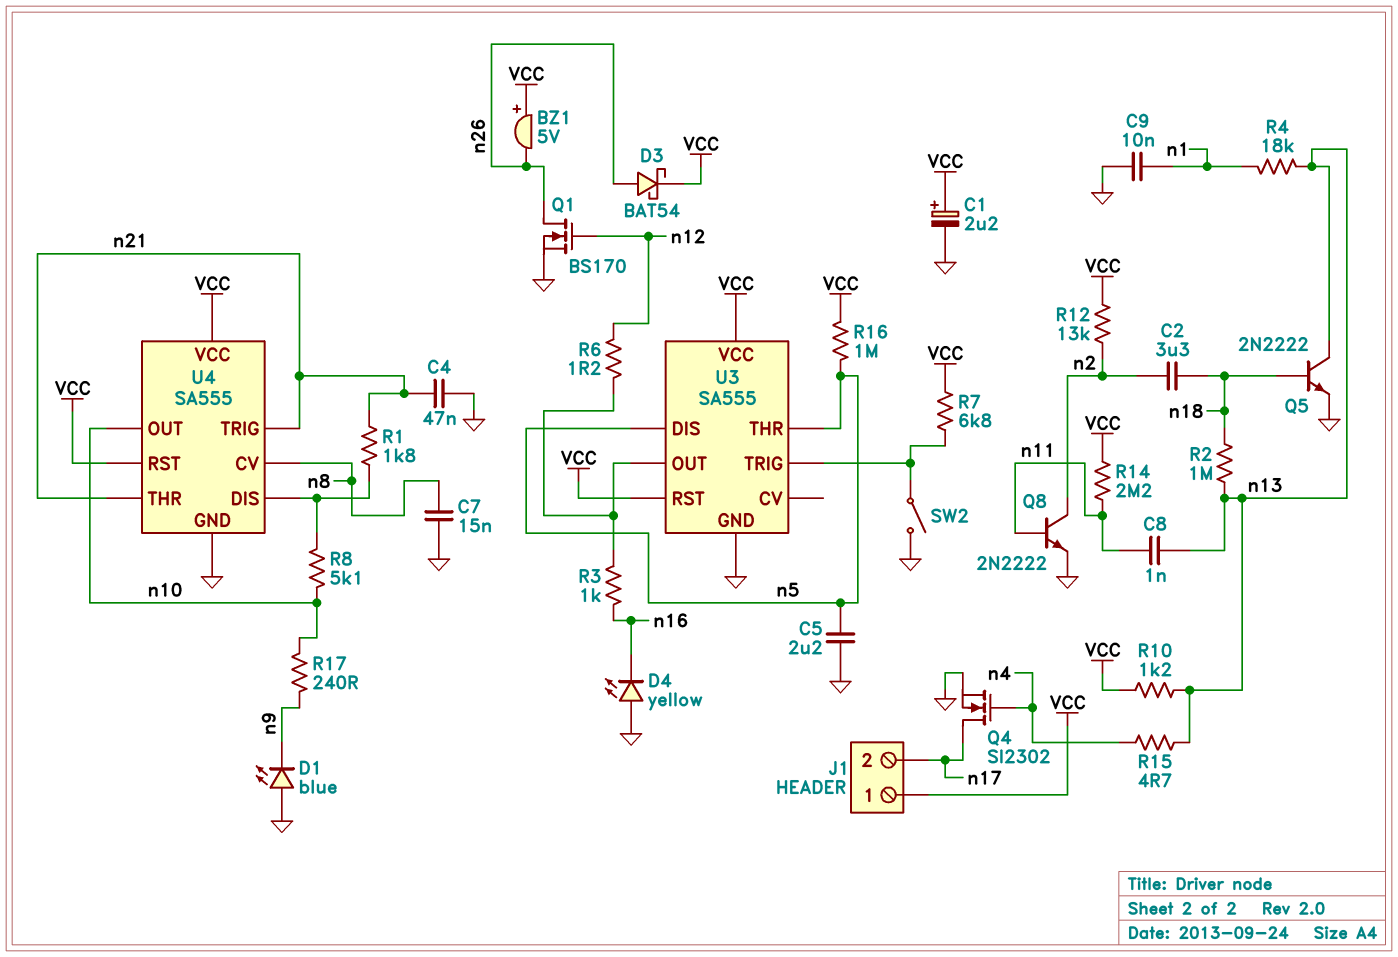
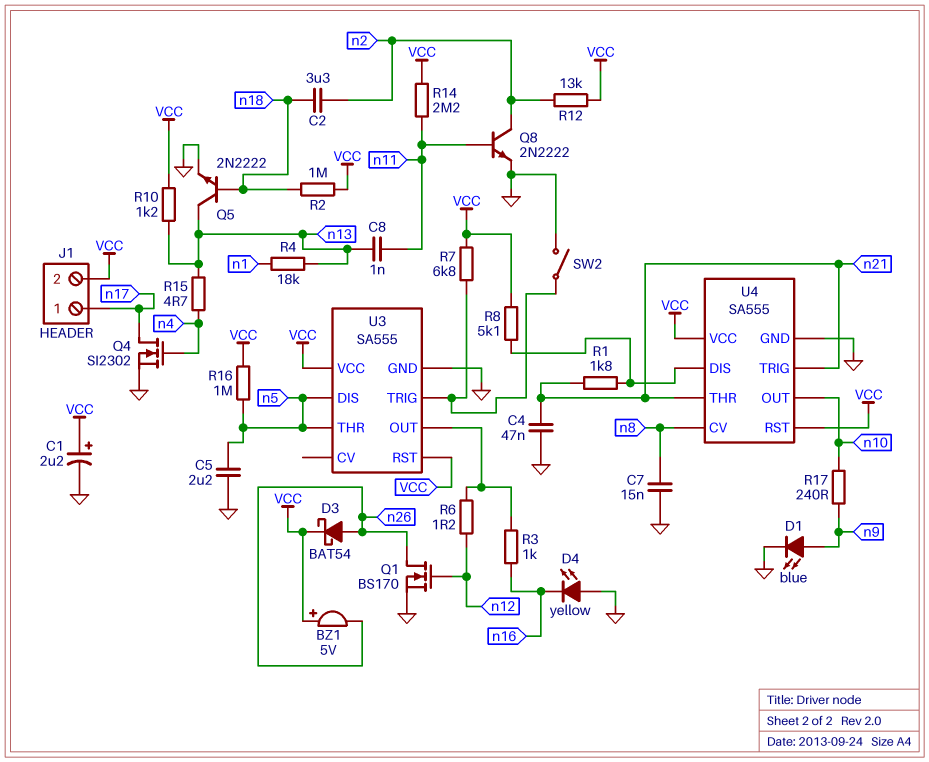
C9: 10nF (GND, n1) -> none
D1: LED blue (A GND, K n9) -> LED blue (A n9, K GND)
J1 pin 1: VCC -> n17
J1 pin 2: n17 -> VCC
R2: 1M (n13, n18) -> 1M (VCC, n18)
R8: 5.1k (U4/DIS, n10) -> 5.1k (U4/DIS, VCC)

